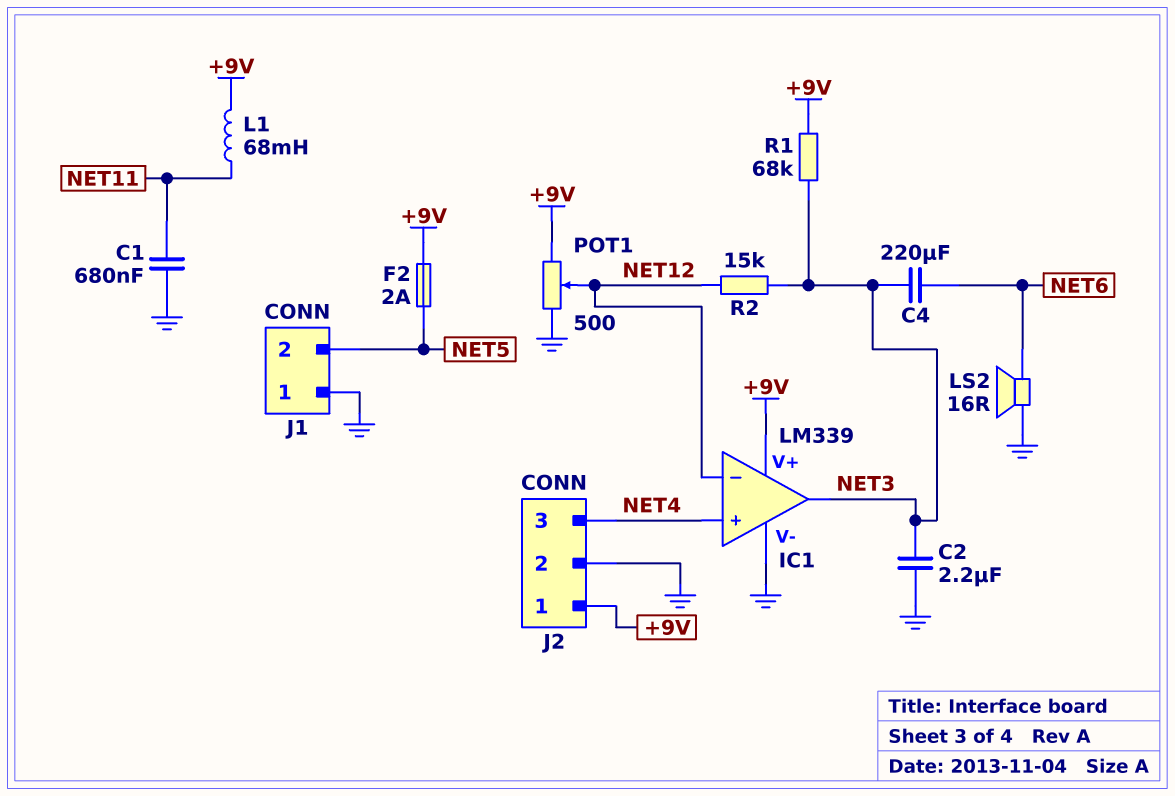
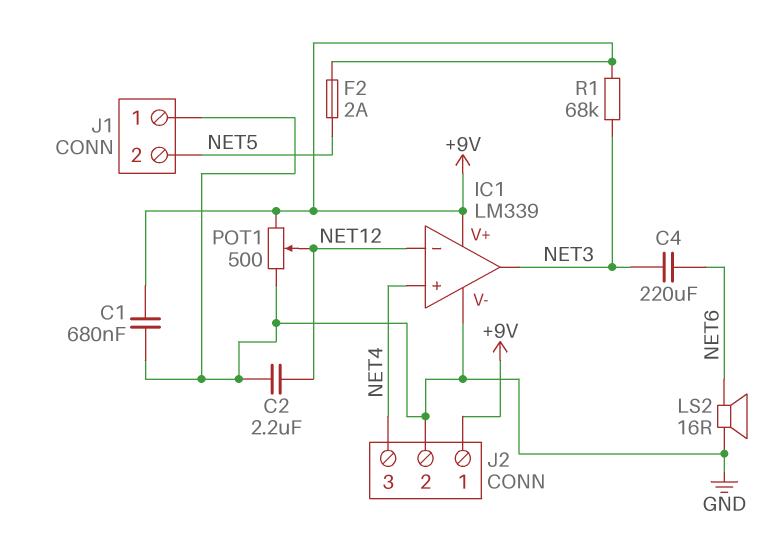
C1: 680nF (GND, NET11) -> 680nF (+9V, GND)
C2: 2.2uF (GND, NET3) -> 2.2uF (GND, NET12)
L1: 68mH (+9V, NET11) -> none
R2: 15k (NET3, NET12) -> none

